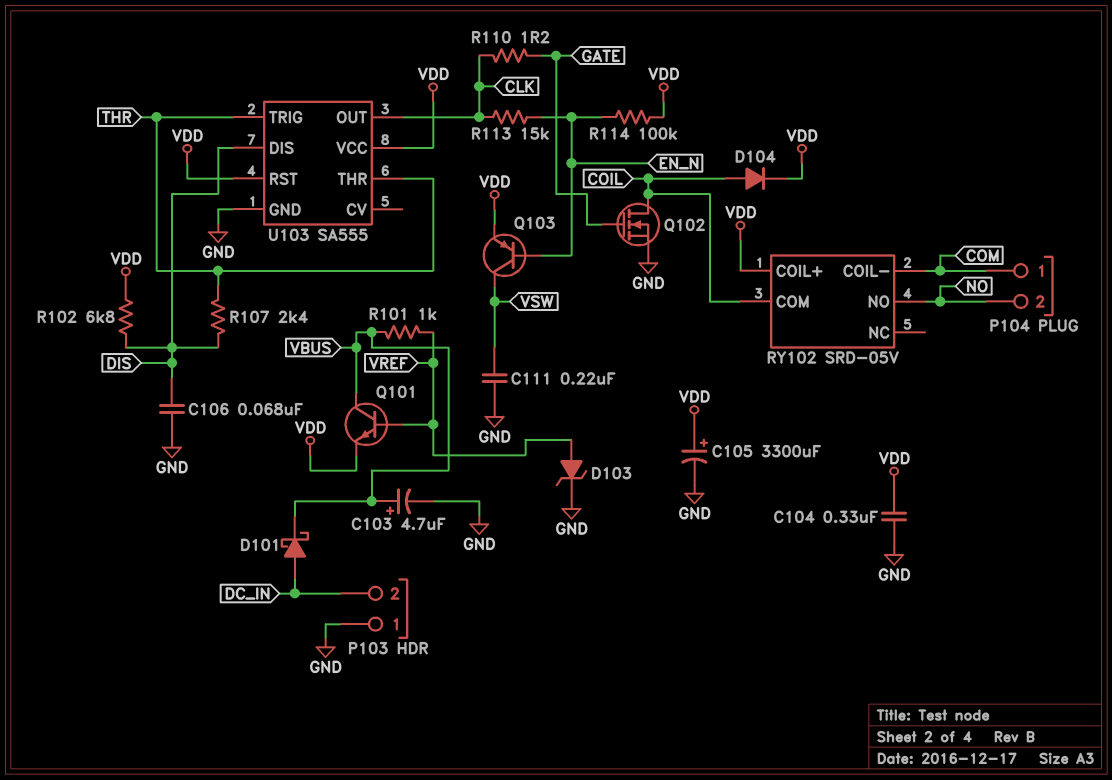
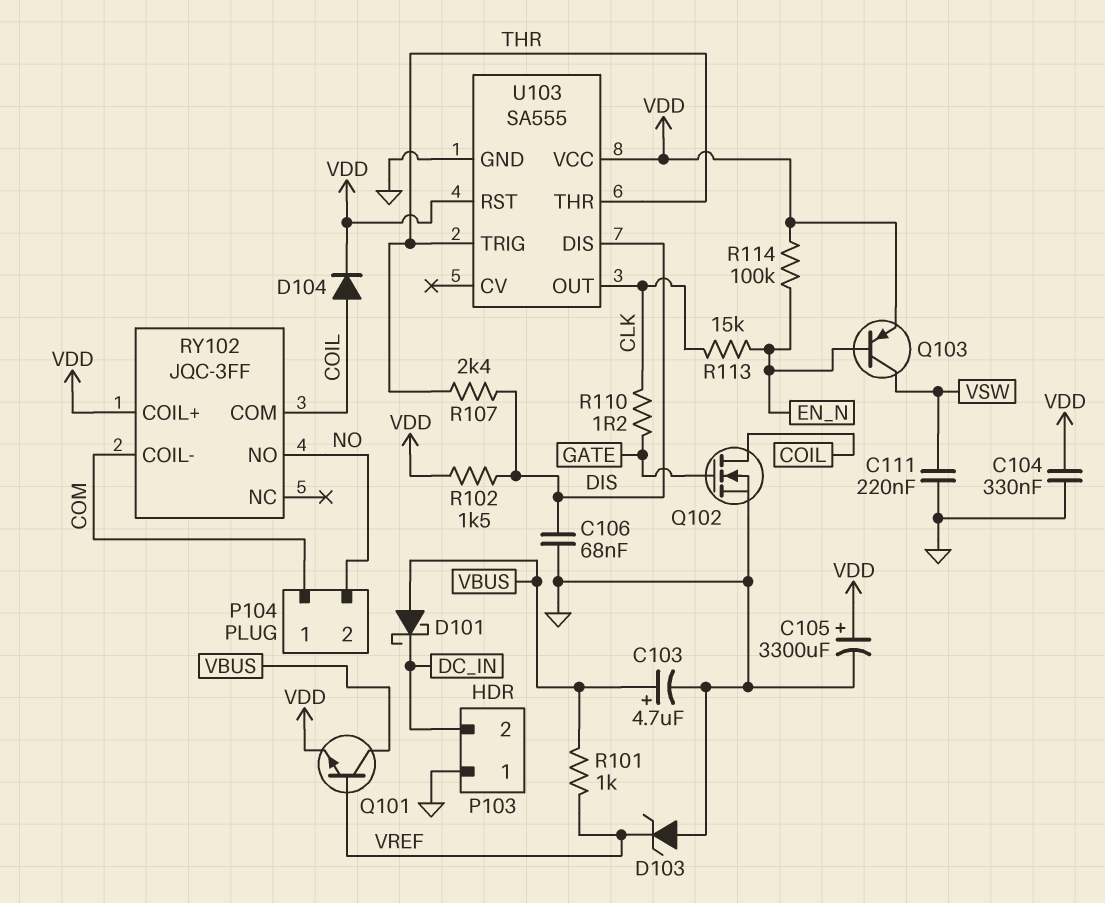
D101: schottky (A DC_IN, K VBUS) -> schottky (A VBUS, K DC_IN)
D103: zener (A VREF, K GND) -> zener (A GND, K VREF)
R102: 6.8k (DIS, VDD) -> 1.5k (DIS, VDD)
RY102: SRD-05V -> JQC-3FF

